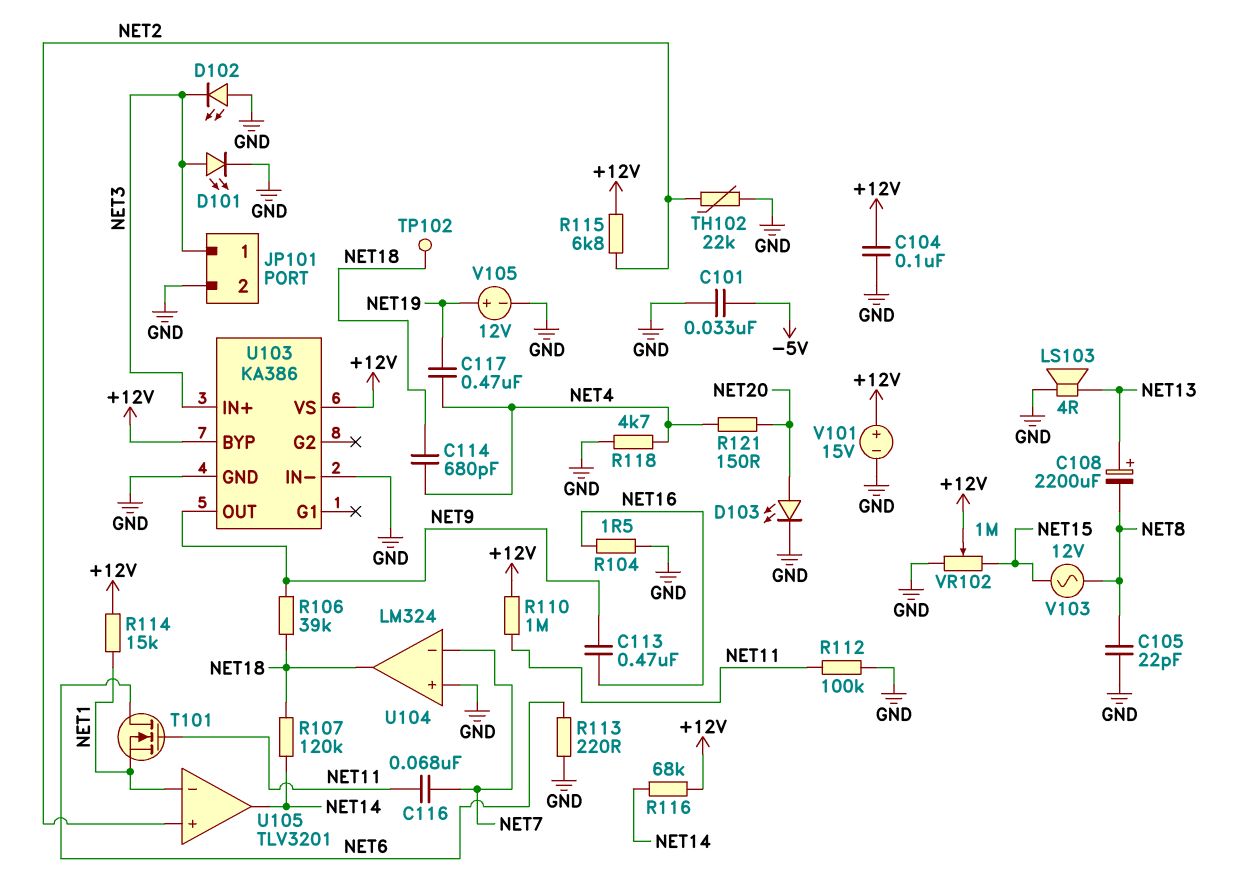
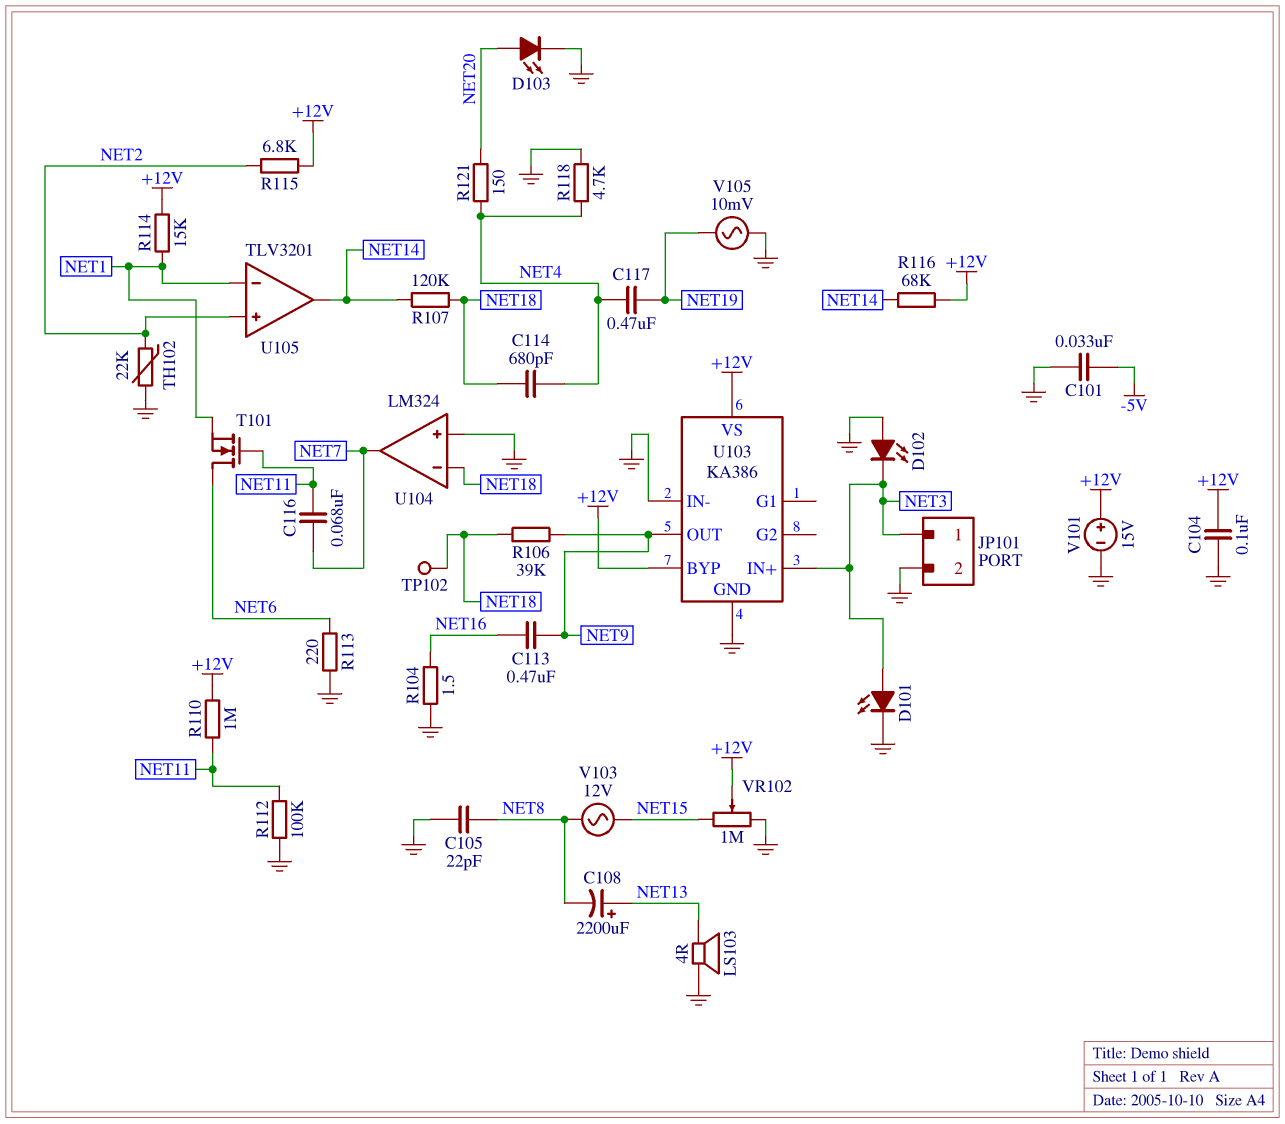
U104 pin in-: NET7 -> NET18
U104 pin out: NET18 -> NET7
V105: 12V (plus NET19, minus GND) -> AC 10mV (GND, NET19)

